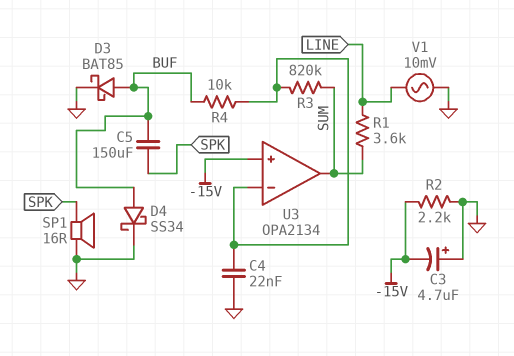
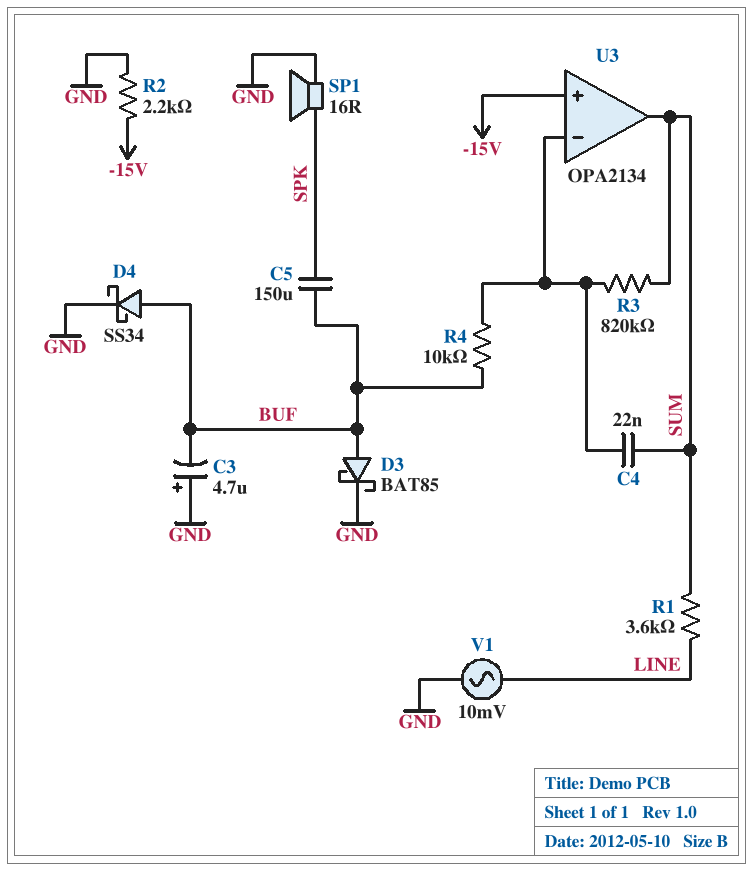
C3: 4.7uF (plus GND, minus -15V) -> 4.7uF (plus GND, minus BUF)
C4: 22nF (GND, U3/in-) -> 22nF (SUM, U3/in-)

